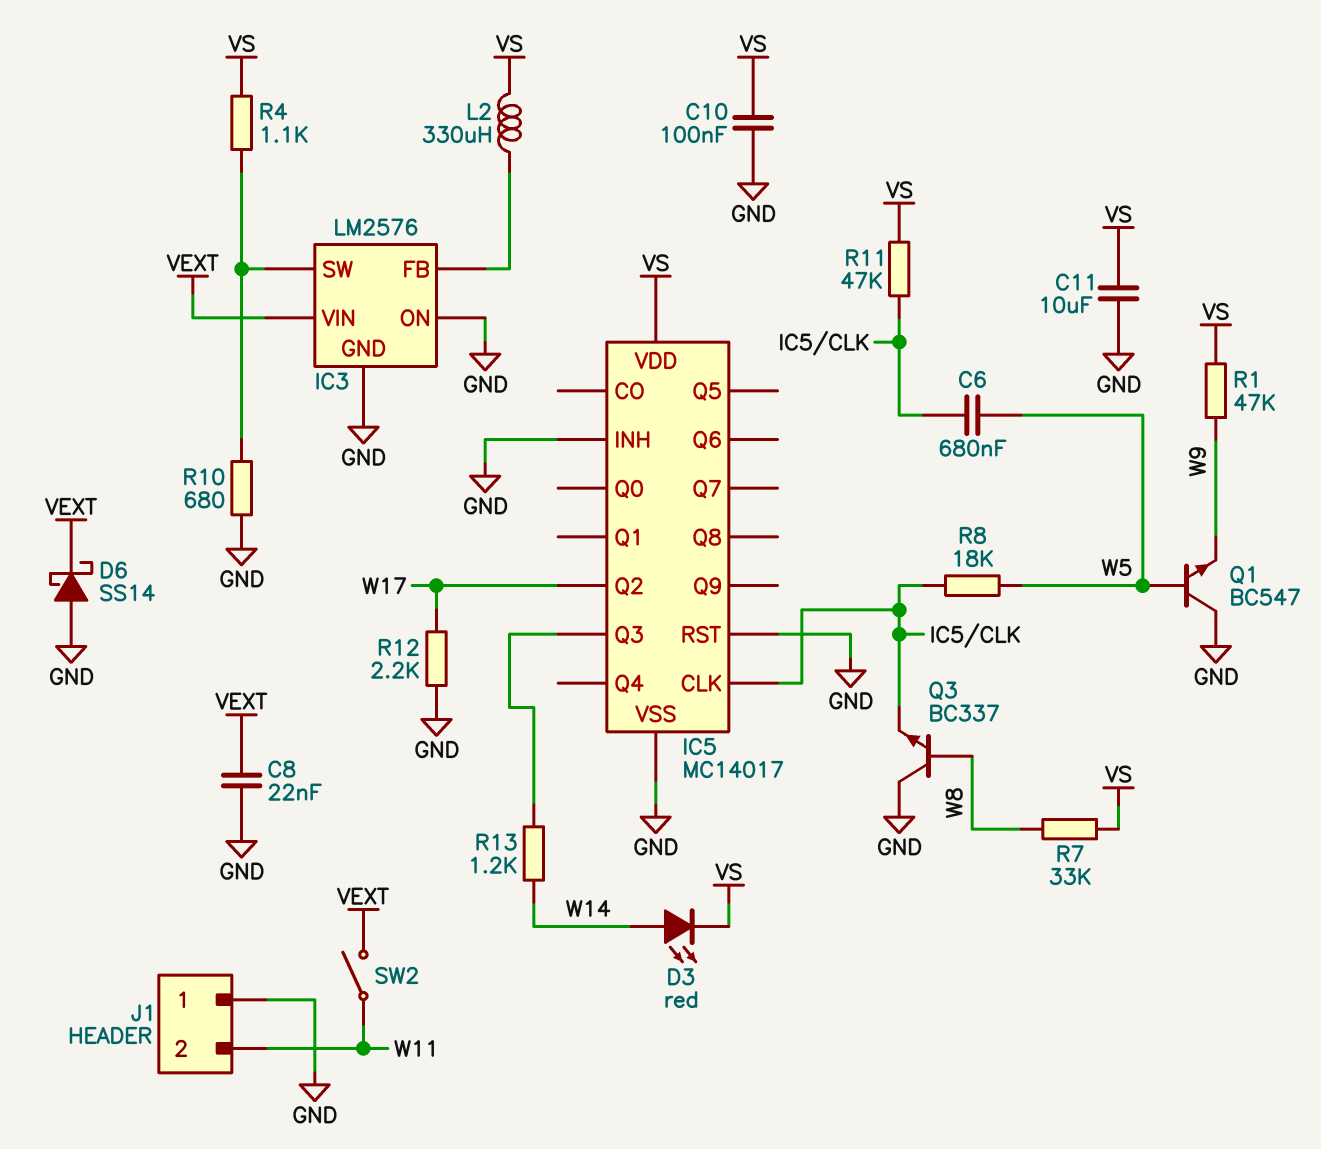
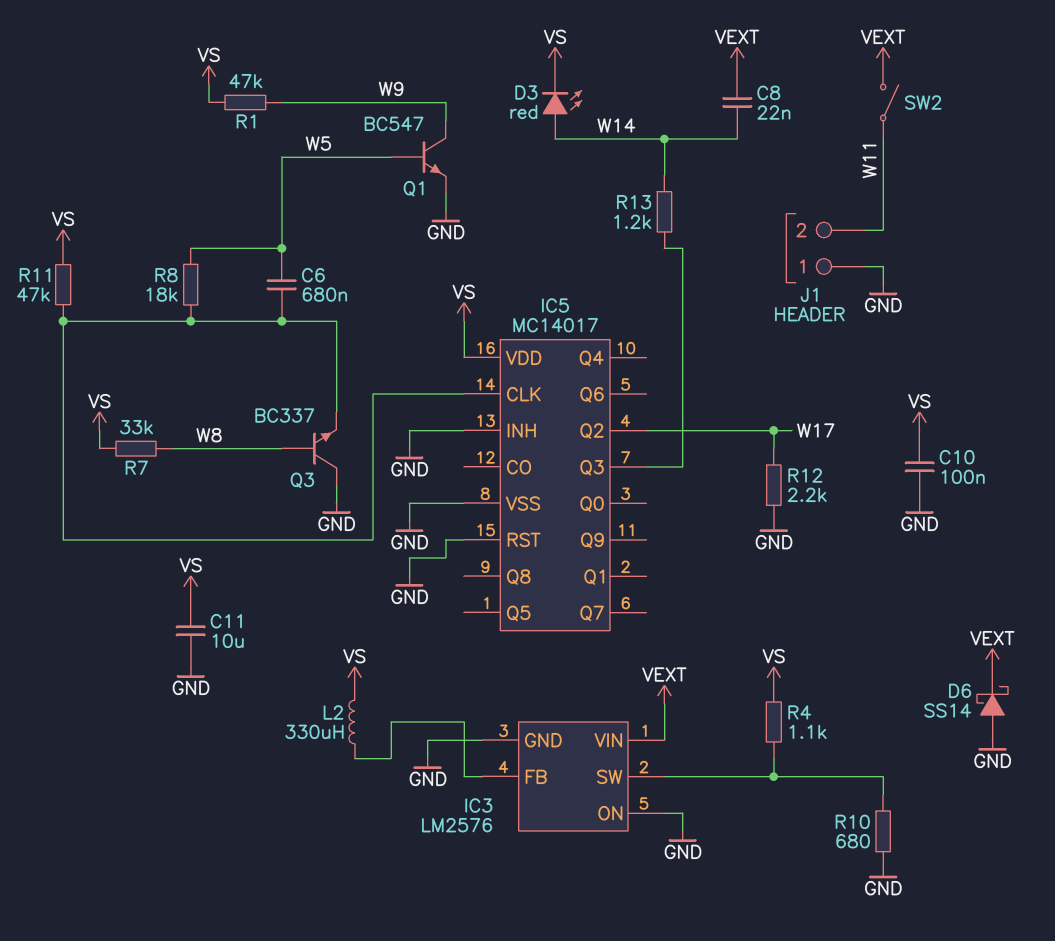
C8: 22nF (GND, VEXT) -> 22nF (VEXT, W14)
Q1: NPN BC547 (B W5, C GND, E W9) -> NPN BC547 (B W5, C W9, E GND)

